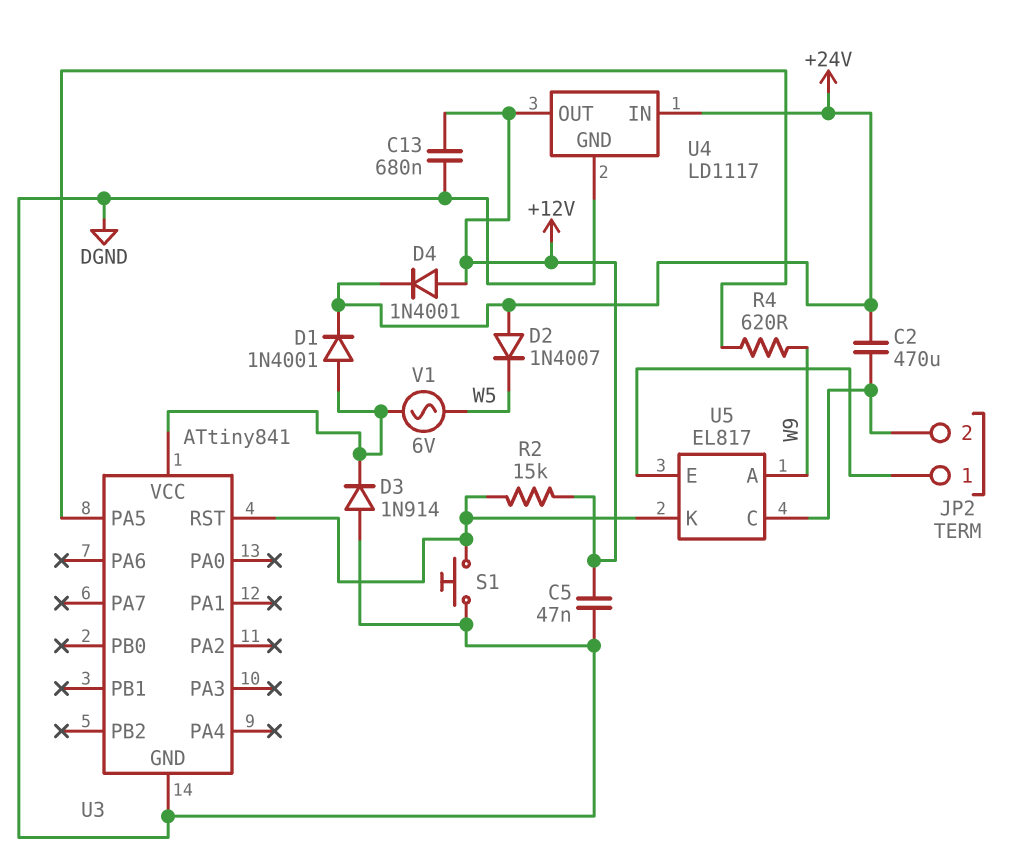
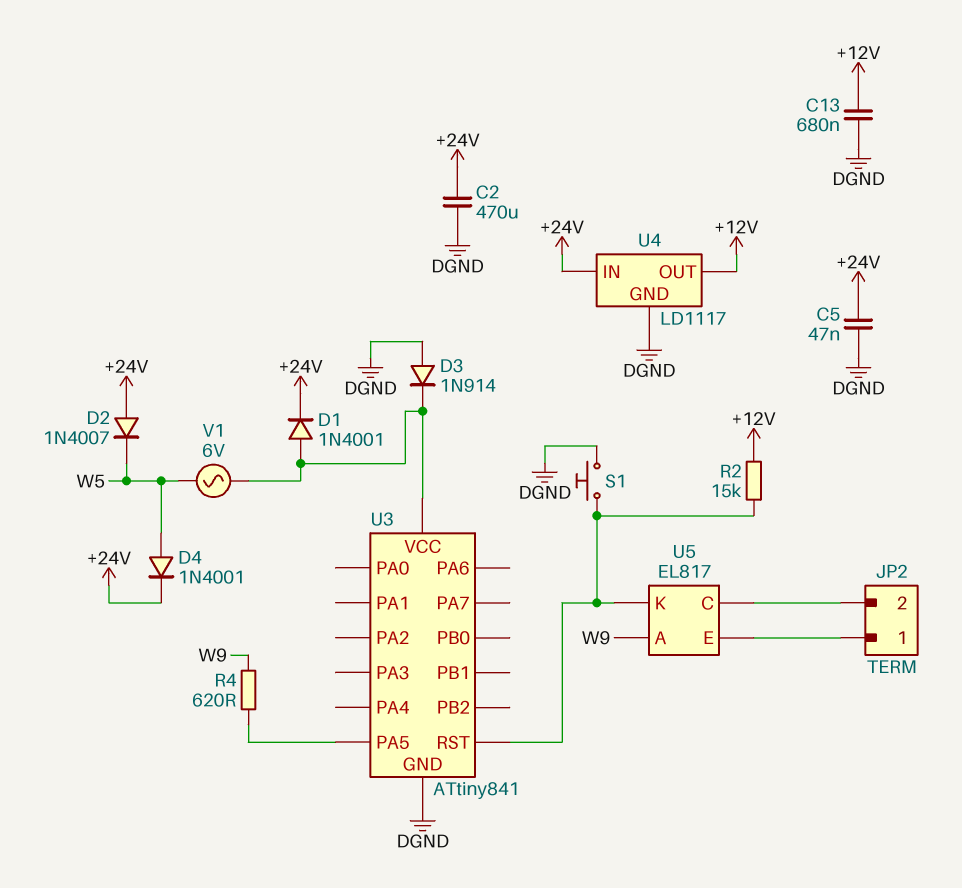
C2: 470uF (+24V, JP2/2) -> 470uF (+24V, DGND)
C5: 47nF (+12V, DGND) -> 47nF (+24V, DGND)
D4: diode 1N4001 (A +12V, K +24V) -> diode 1N4001 (A W5, K +24V)

